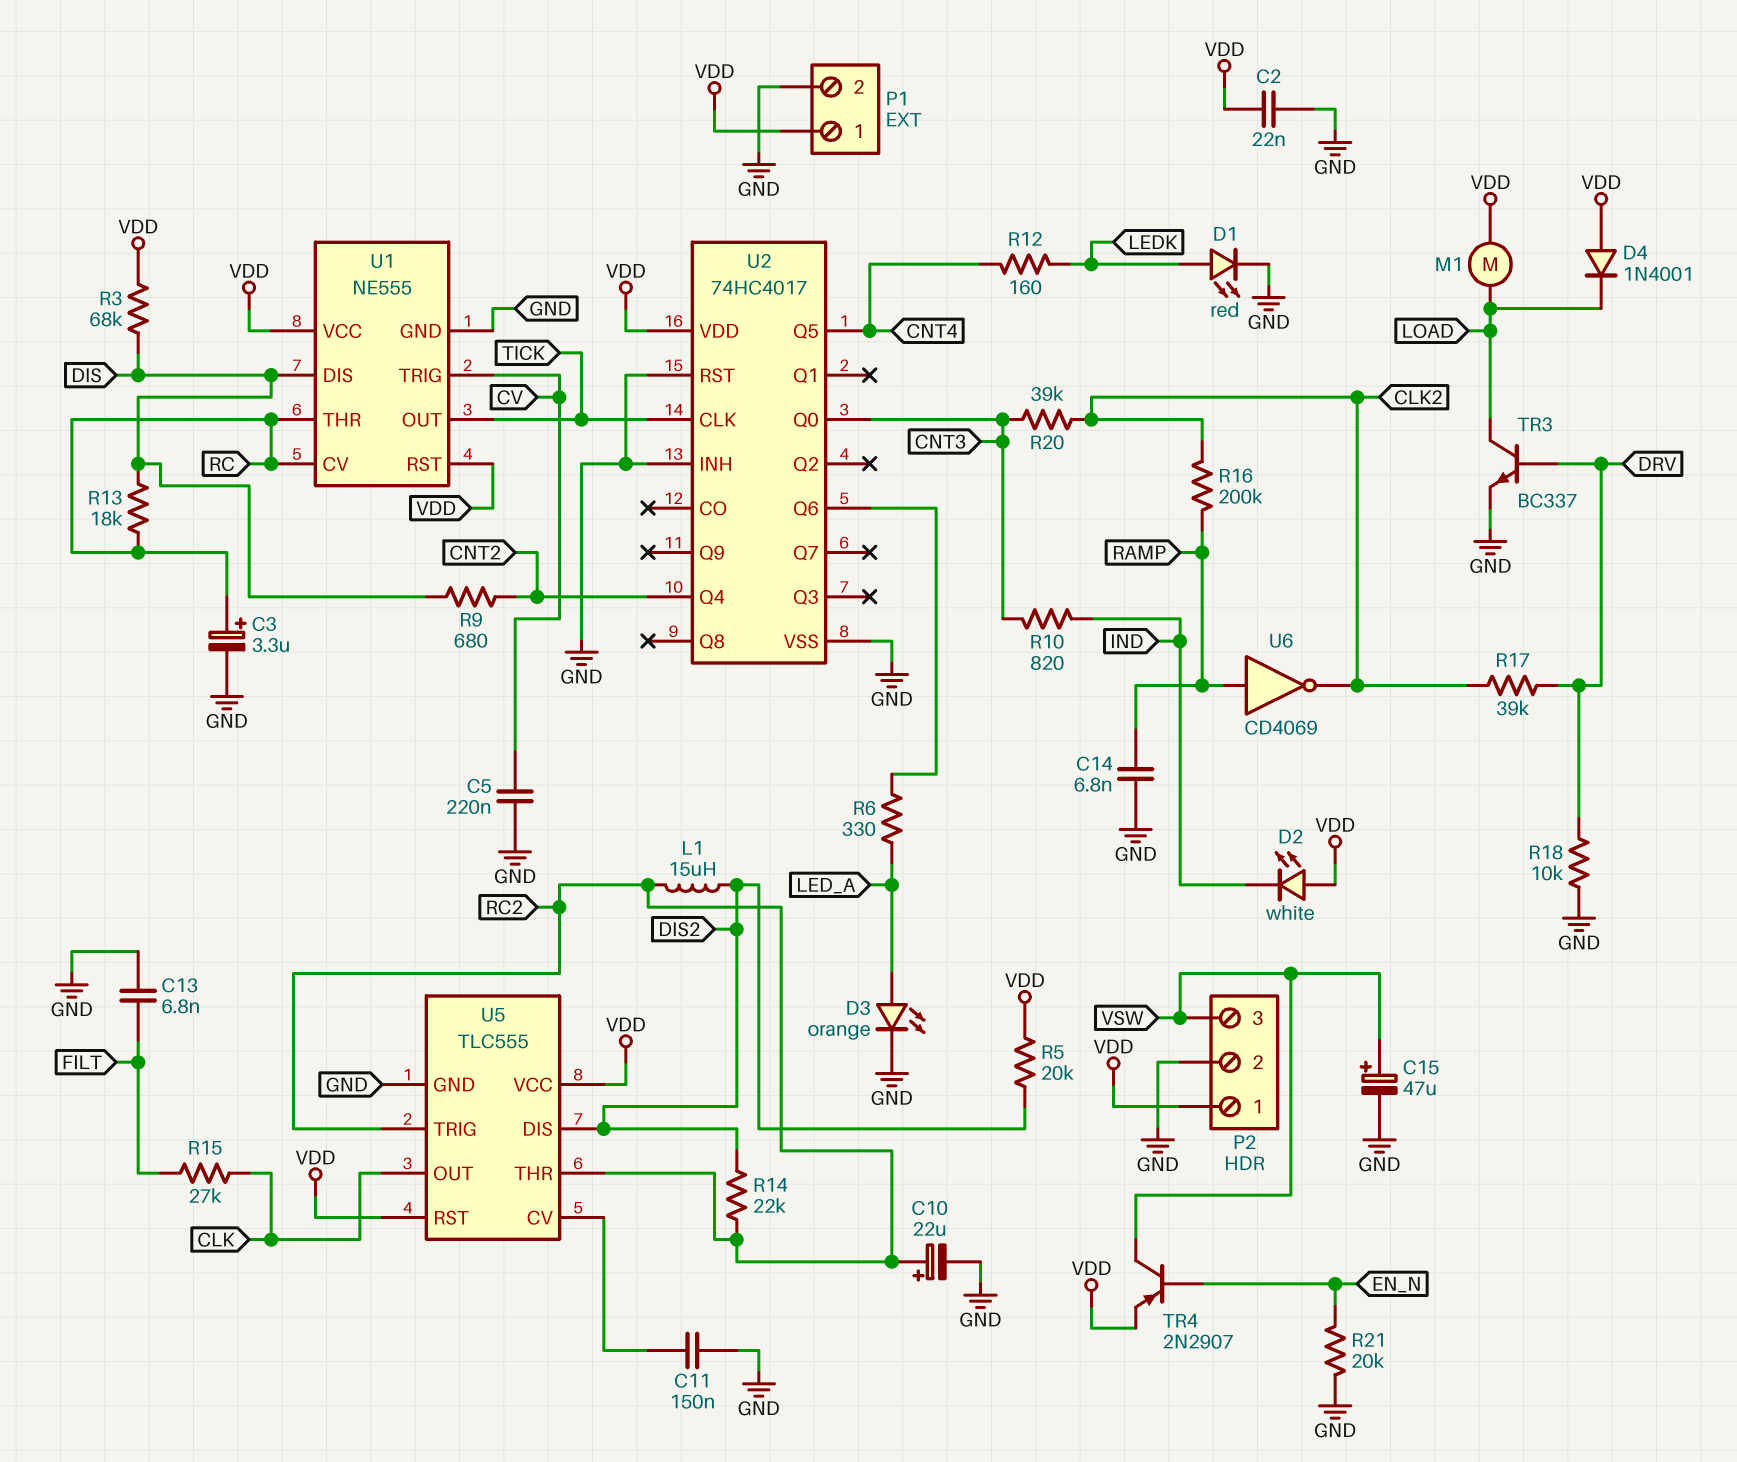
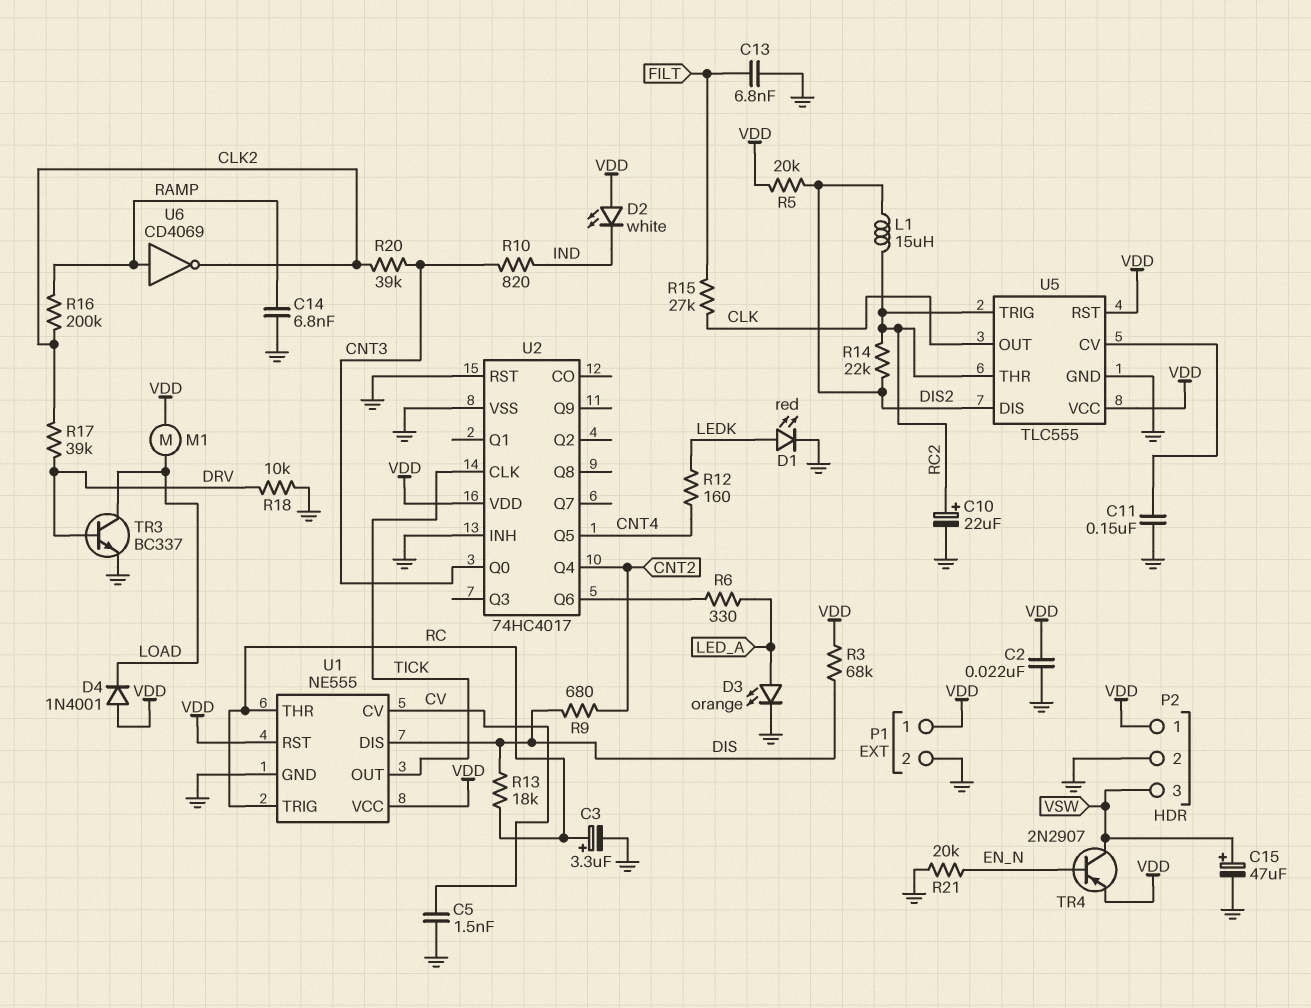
C5: 220nF (CV, GND) -> 1.5nF (CV, GND)
U1 pin CV: RC -> CV
U1 pin TRIG: CV -> RC

